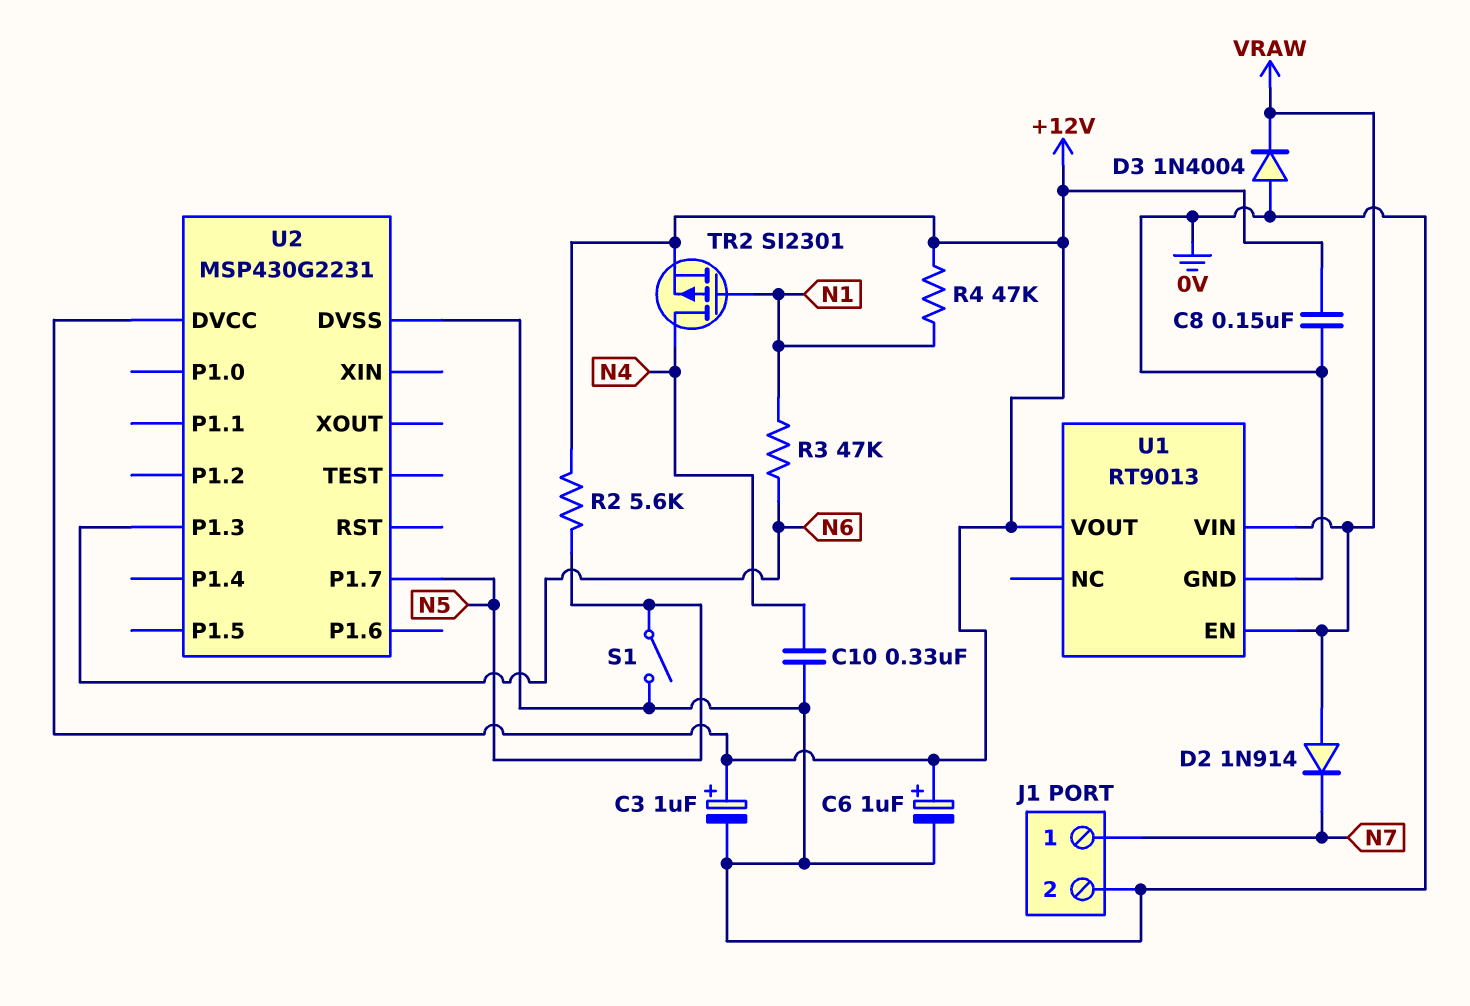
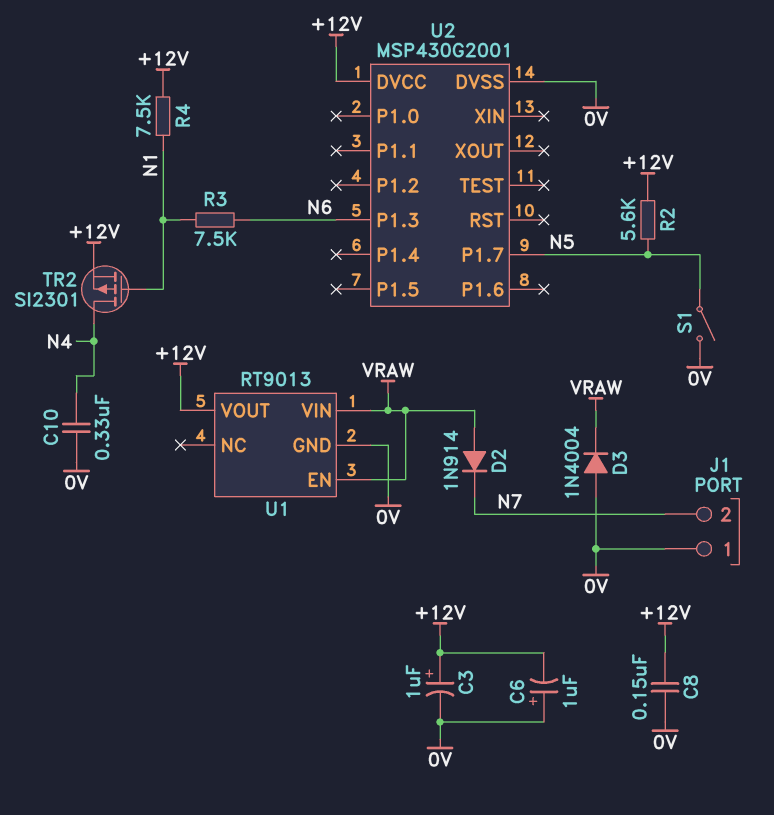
C6: 1uF (plus +12V, minus 0V) -> 1uF (plus 0V, minus +12V)
J1 pin 1: N7 -> 0V
J1 pin 2: 0V -> N7
R3: 47k (N1, N6) -> 7.5k (N1, N6)
R4: 47k (+12V, N1) -> 7.5k (+12V, N1)
U2: MSP430G2231 -> MSP430G2001

